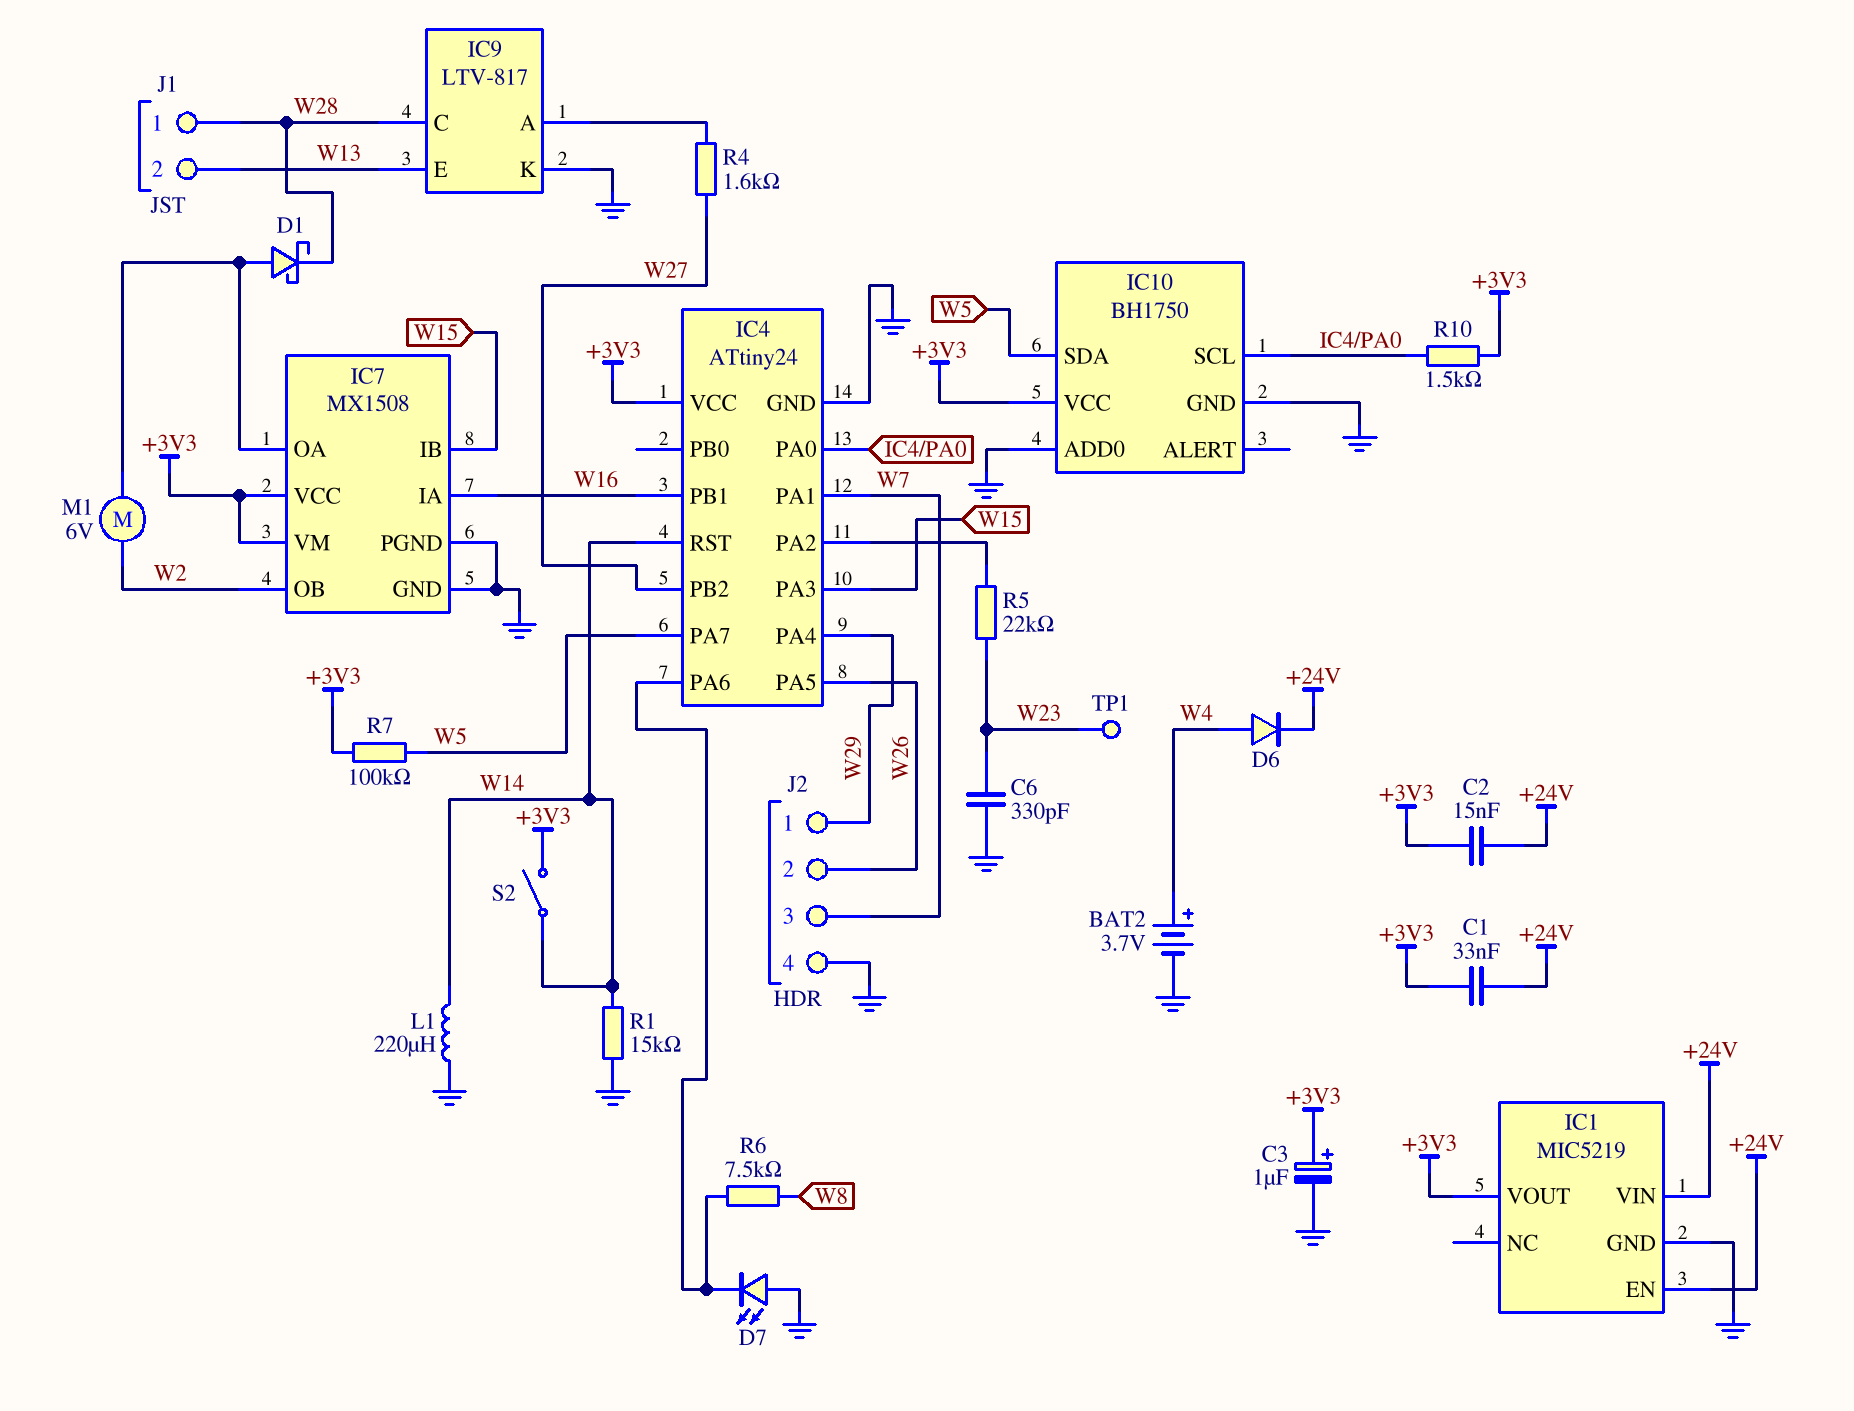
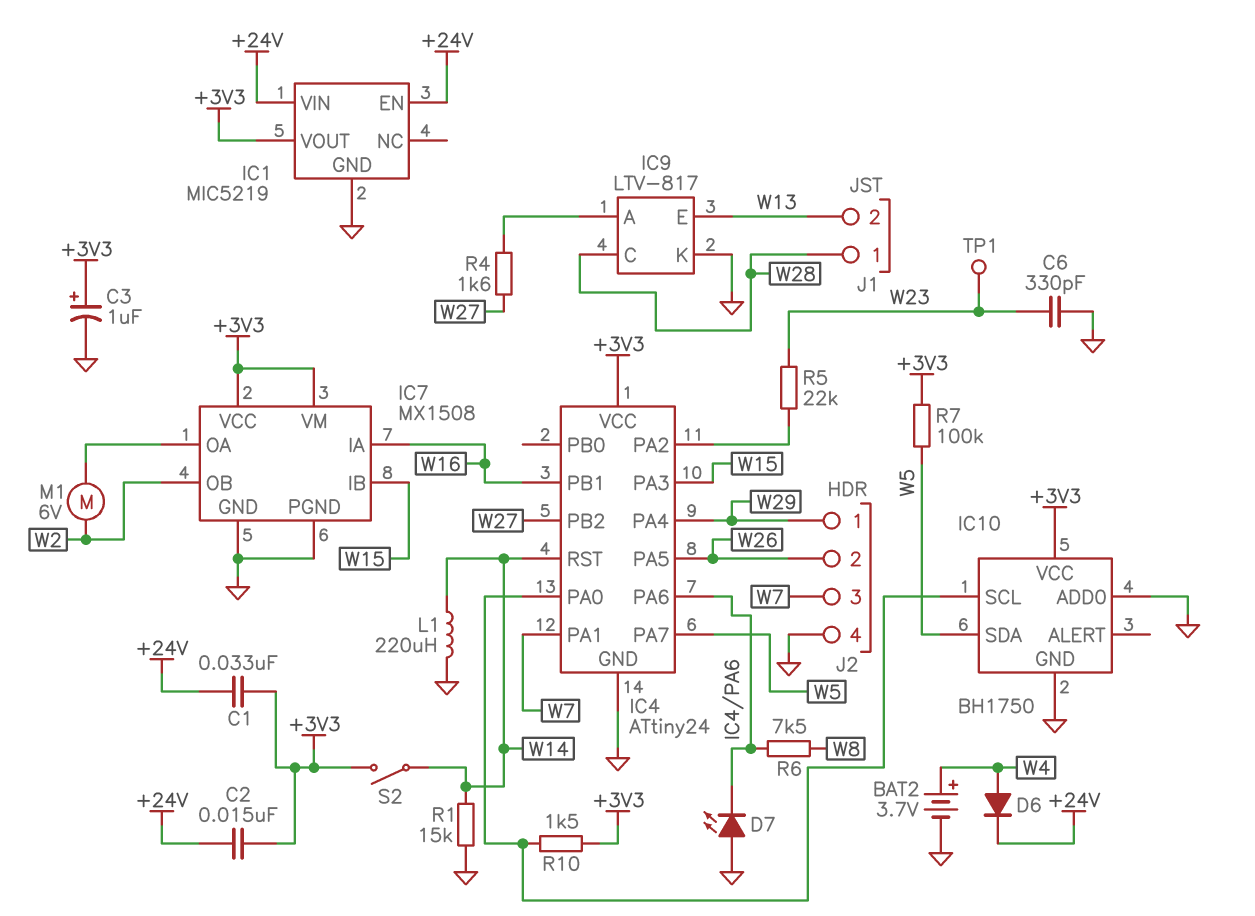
D1: schottky (A IC7/OA, K W28) -> none

